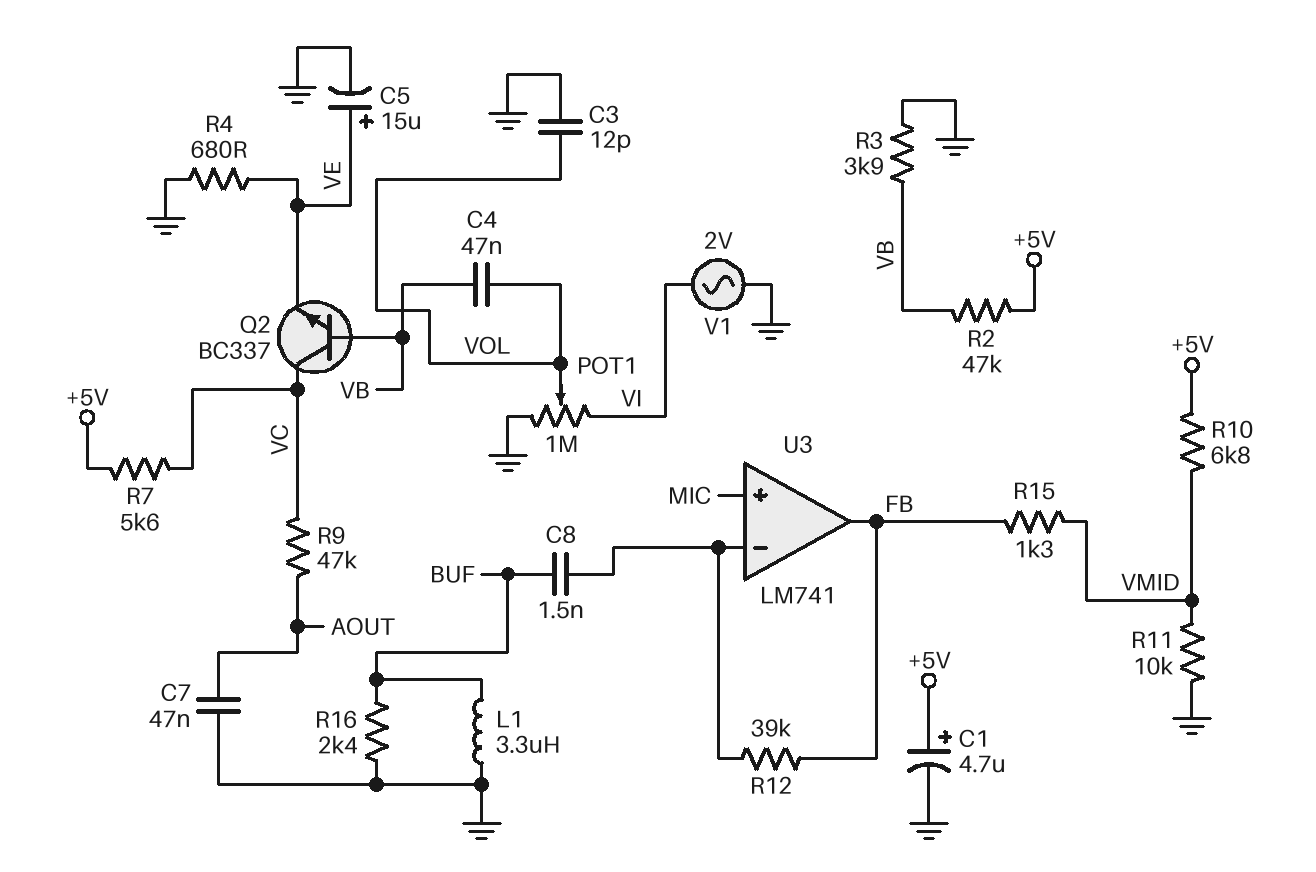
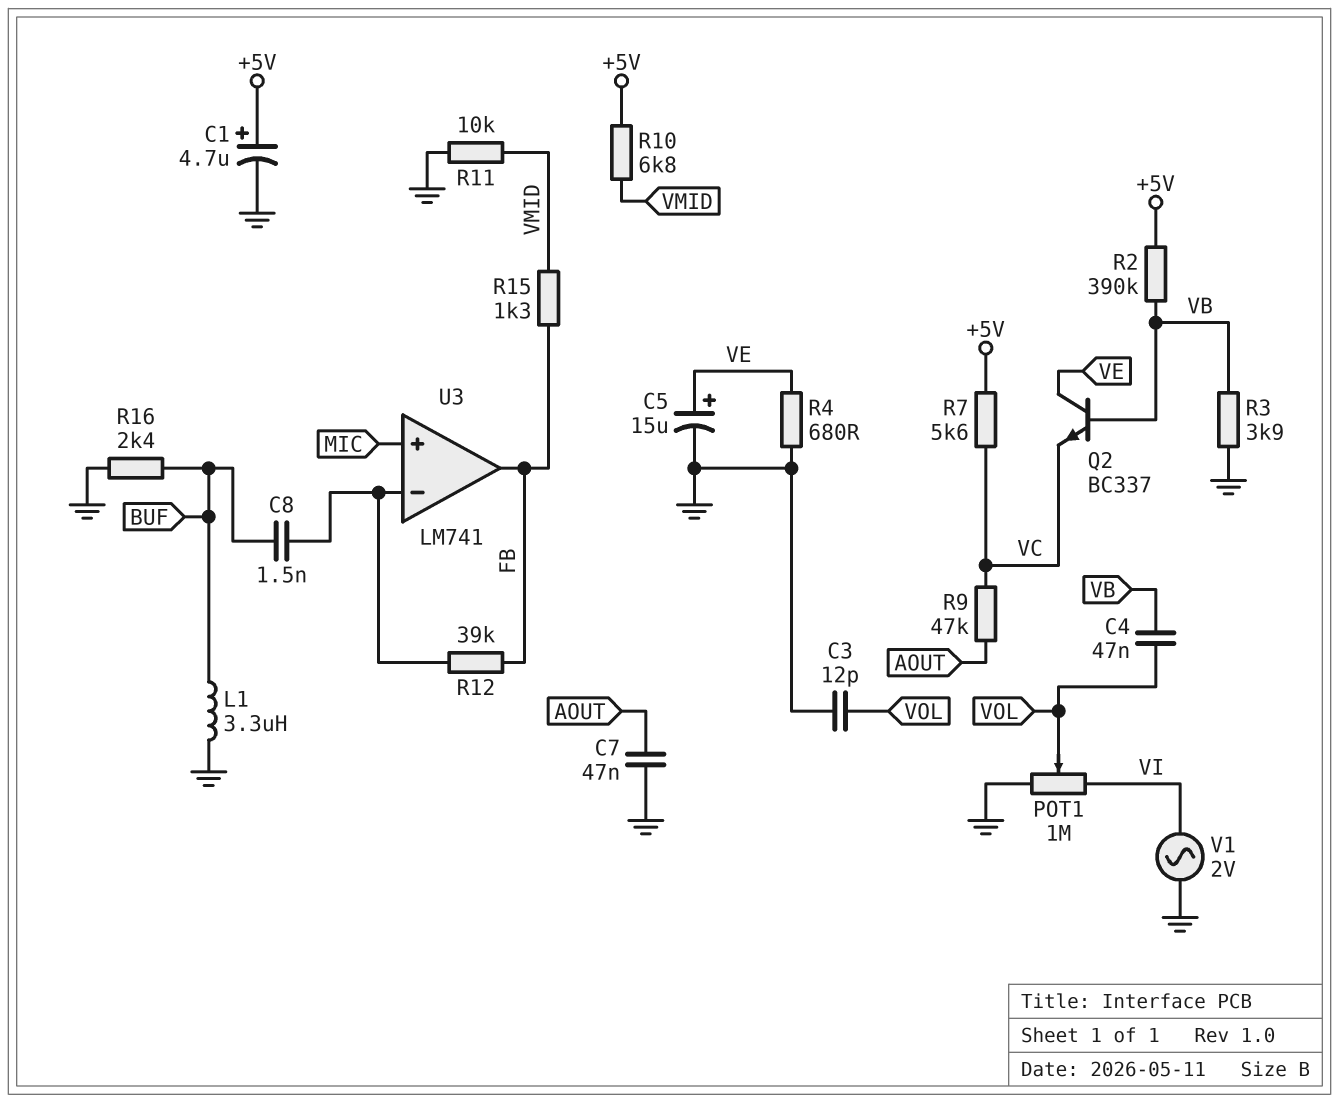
Q2: NPN BC337 (B VB, C VC, E VE) -> NPN BC337 (B VB, C VE, E VC)
R2: 47k (+5V, VB) -> 390k (+5V, VB)

